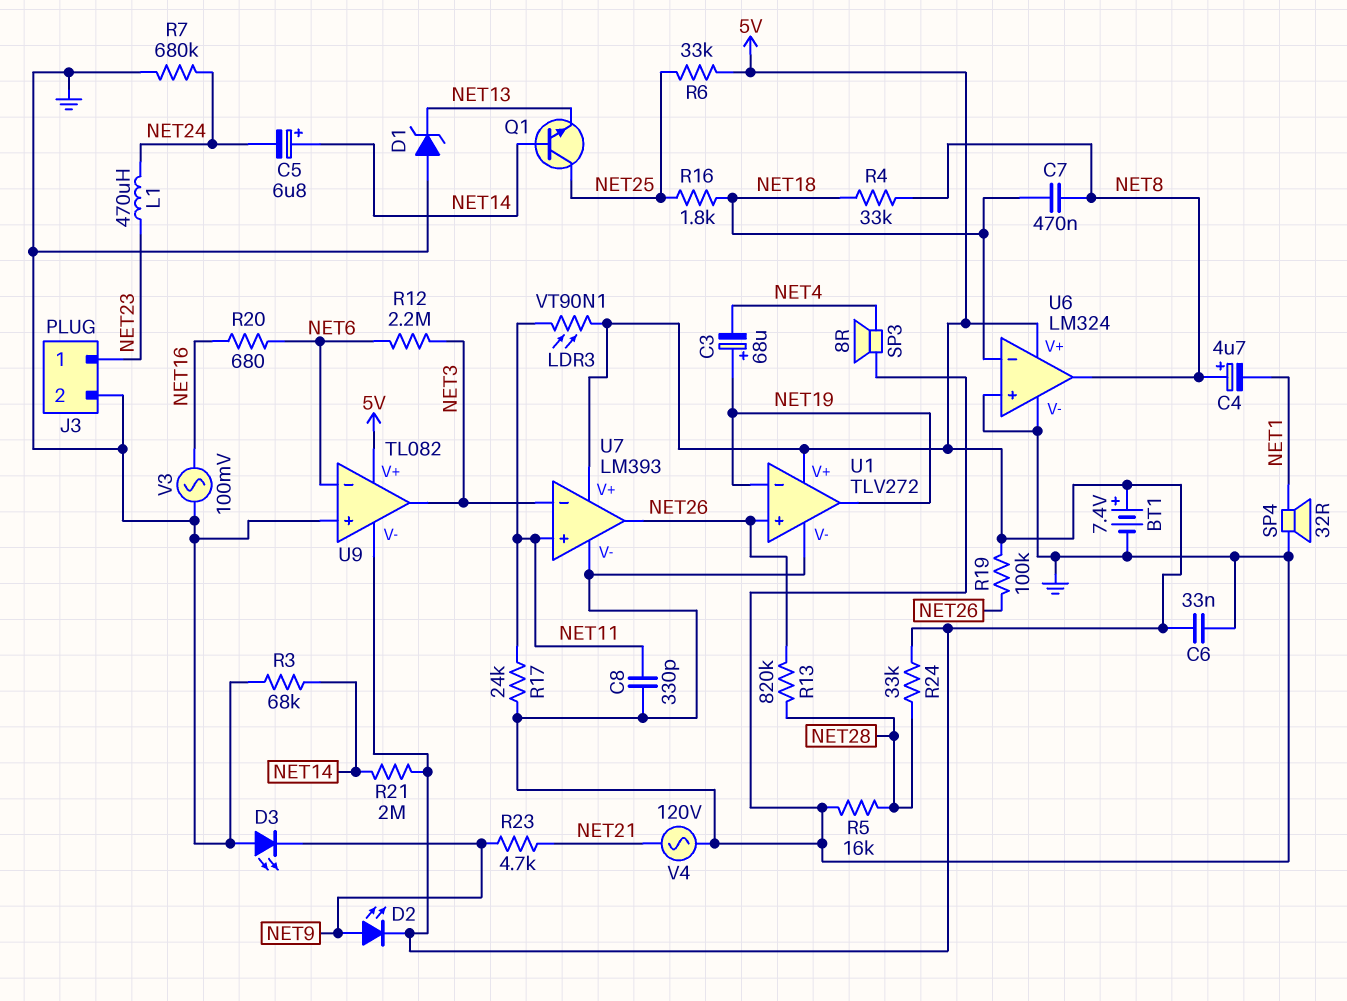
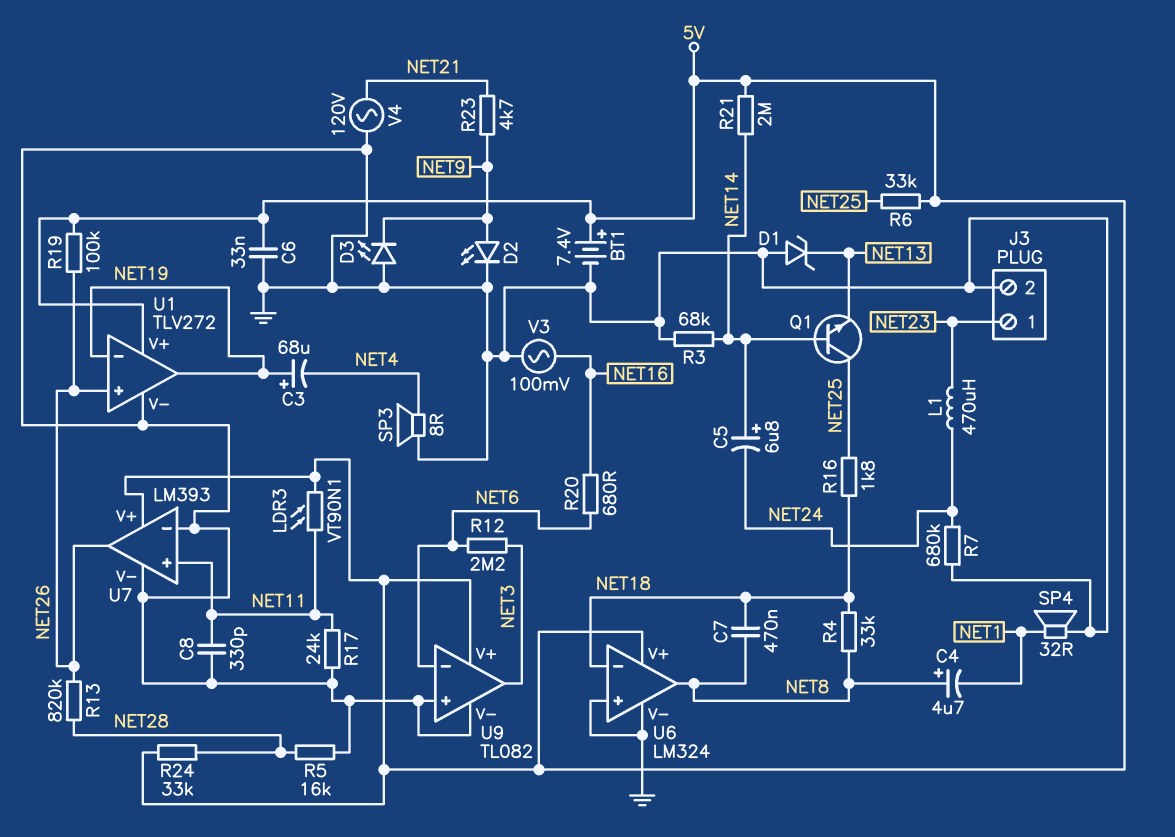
D2: LED (A NET9, K 5V) -> LED (A NET9, K GND)
U7 pin in-: NET3 -> GND
U9 pin V-: 5V -> GND

